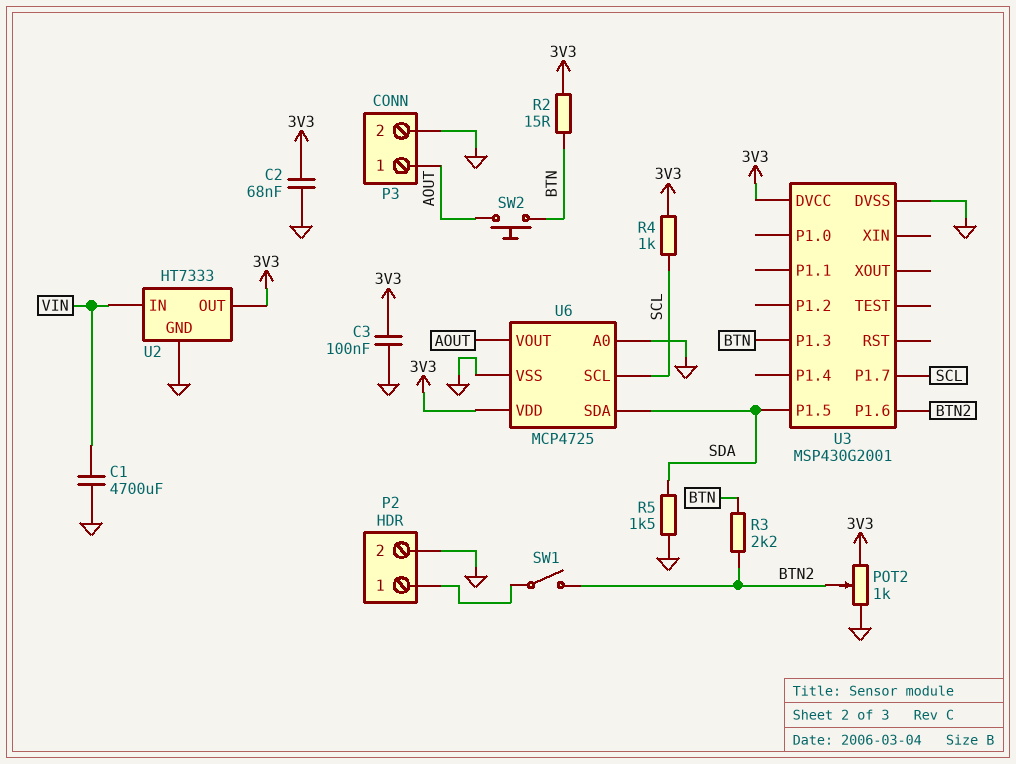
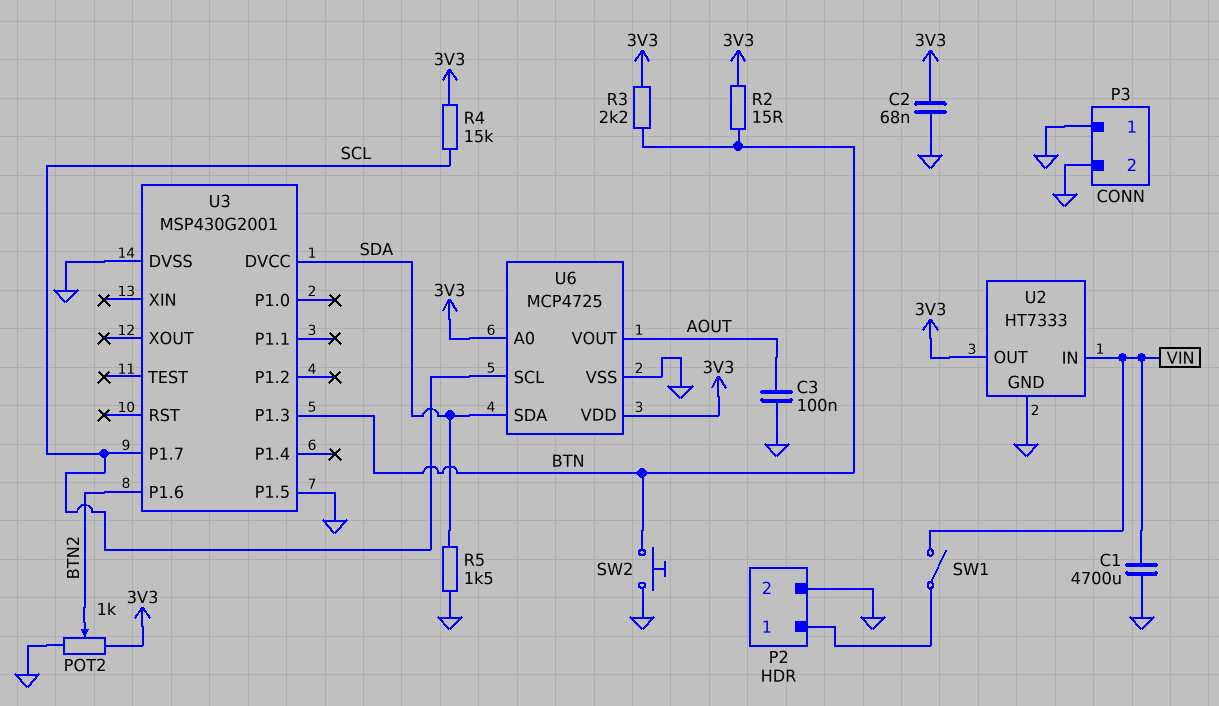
C3: 100nF (3V3, GND) -> 100nF (AOUT, GND)
P3 pin 1: AOUT -> GND
R3: 2.2k (BTN, BTN2) -> 2.2k (3V3, BTN)
R4: 1k (3V3, SCL) -> 15k (3V3, SCL)
SW1: switch (BTN2, P2/1) -> switch (P2/1, VIN)
SW2: button (AOUT, BTN) -> button (BTN, GND)
U3 pin DVCC: 3V3 -> SDA
U3 pin P1.5: SDA -> GND
U6 pin A0: GND -> 3V3

